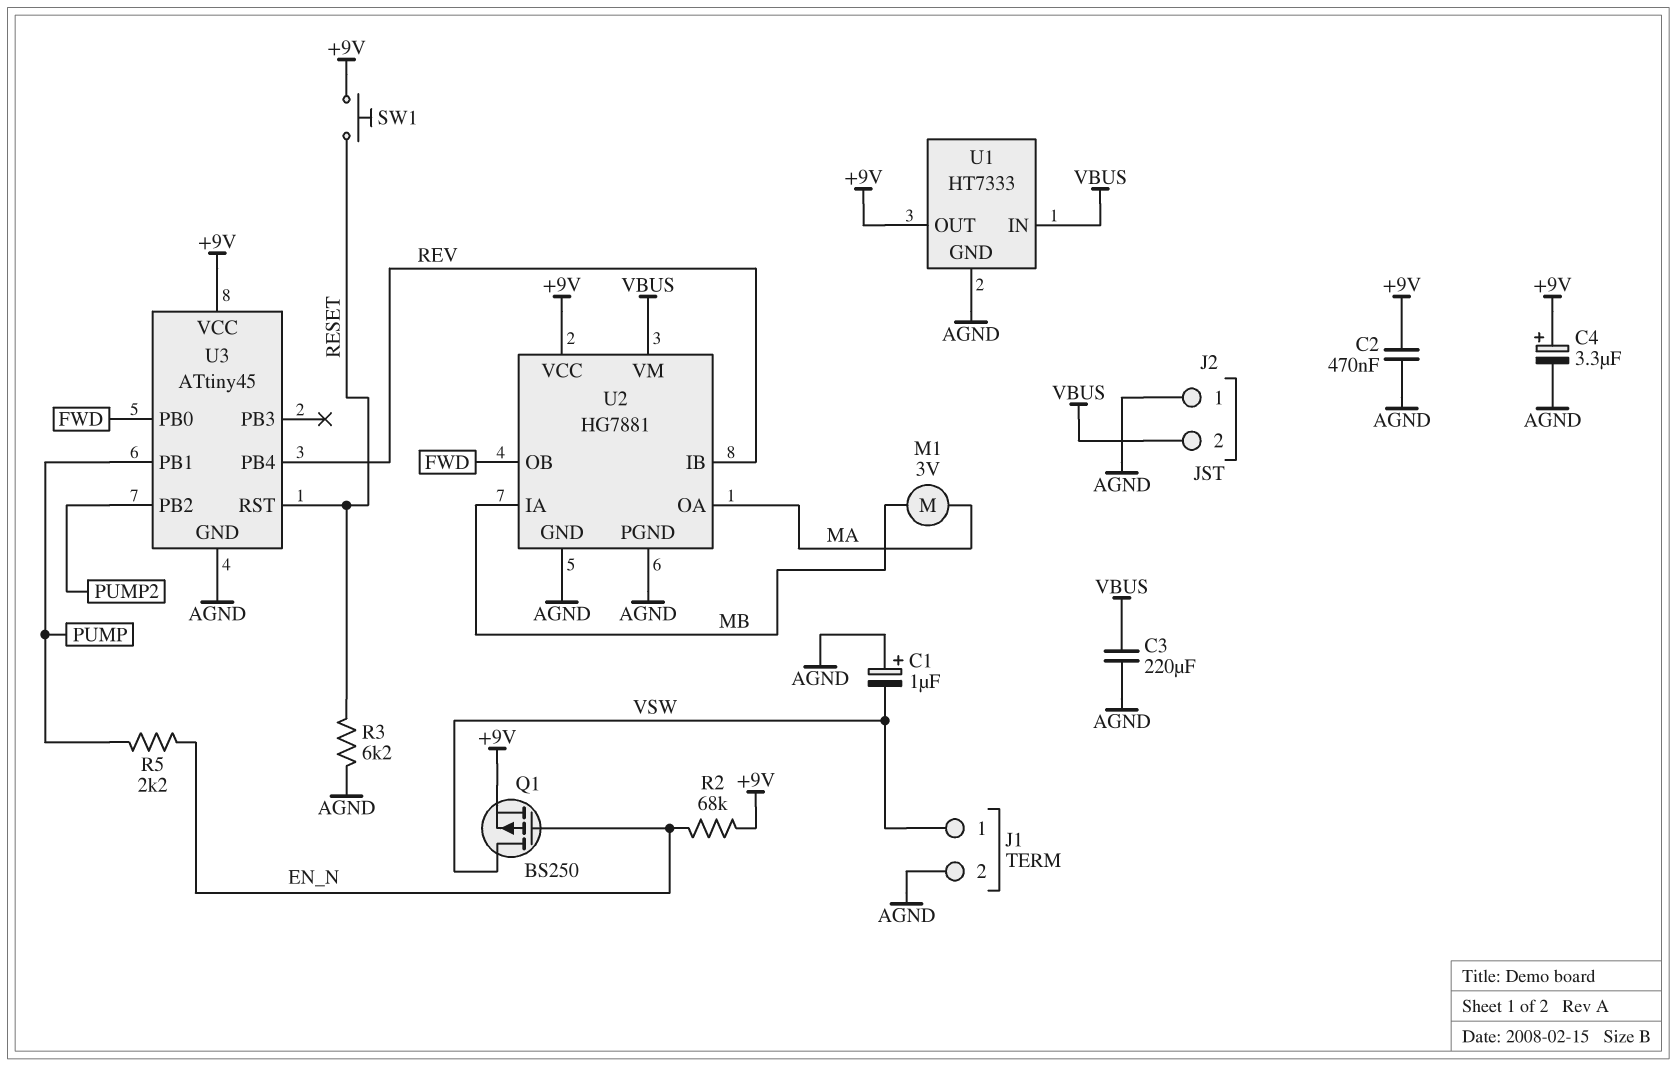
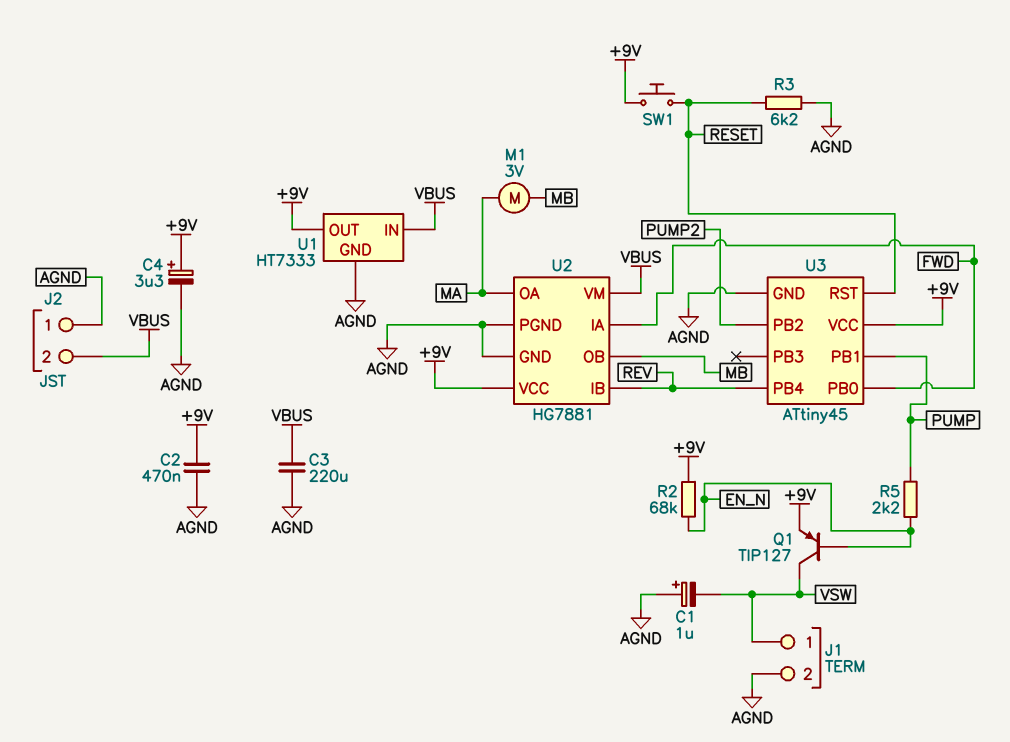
Q1: PMOS BS250 (G EN_N, D VSW, S +9V) -> PNP TIP127 (B EN_N, C VSW, E +9V)
U2 pin IA: MB -> FWD
U2 pin OB: FWD -> MB

